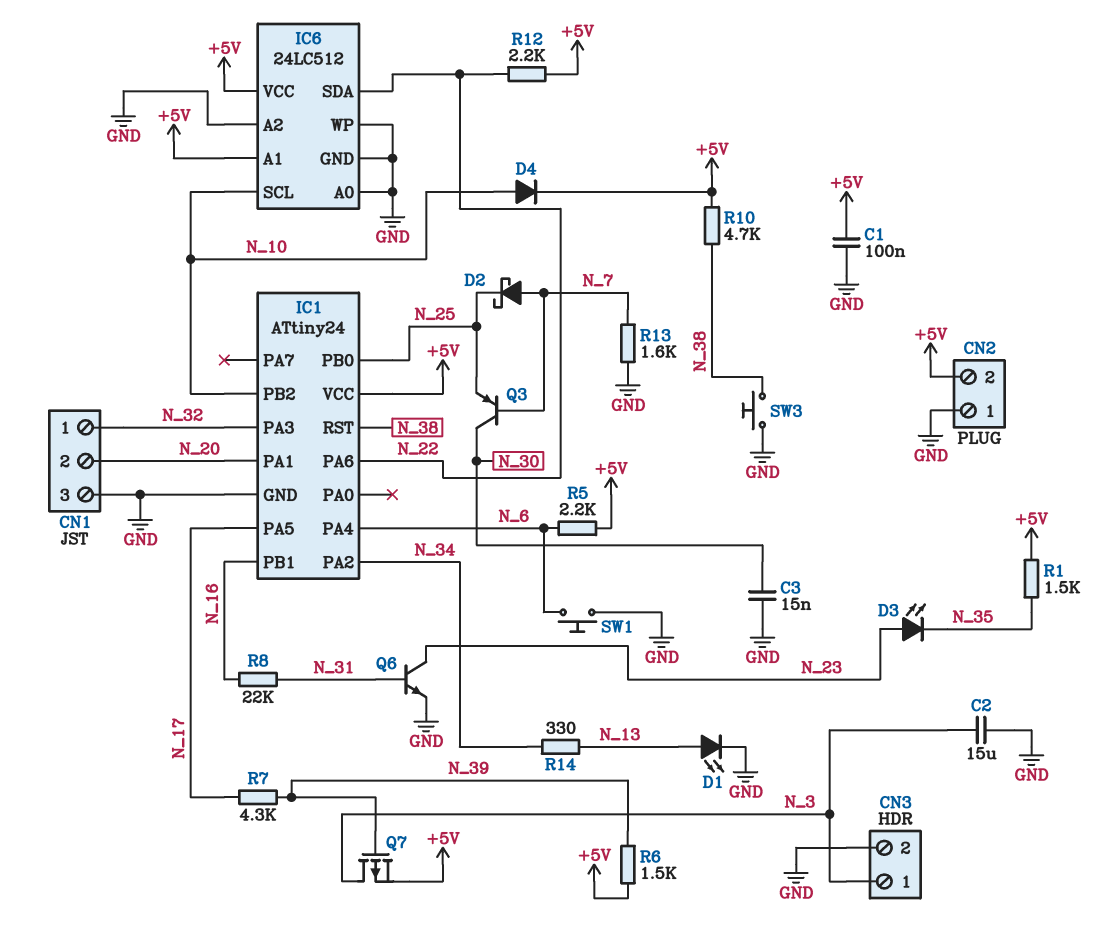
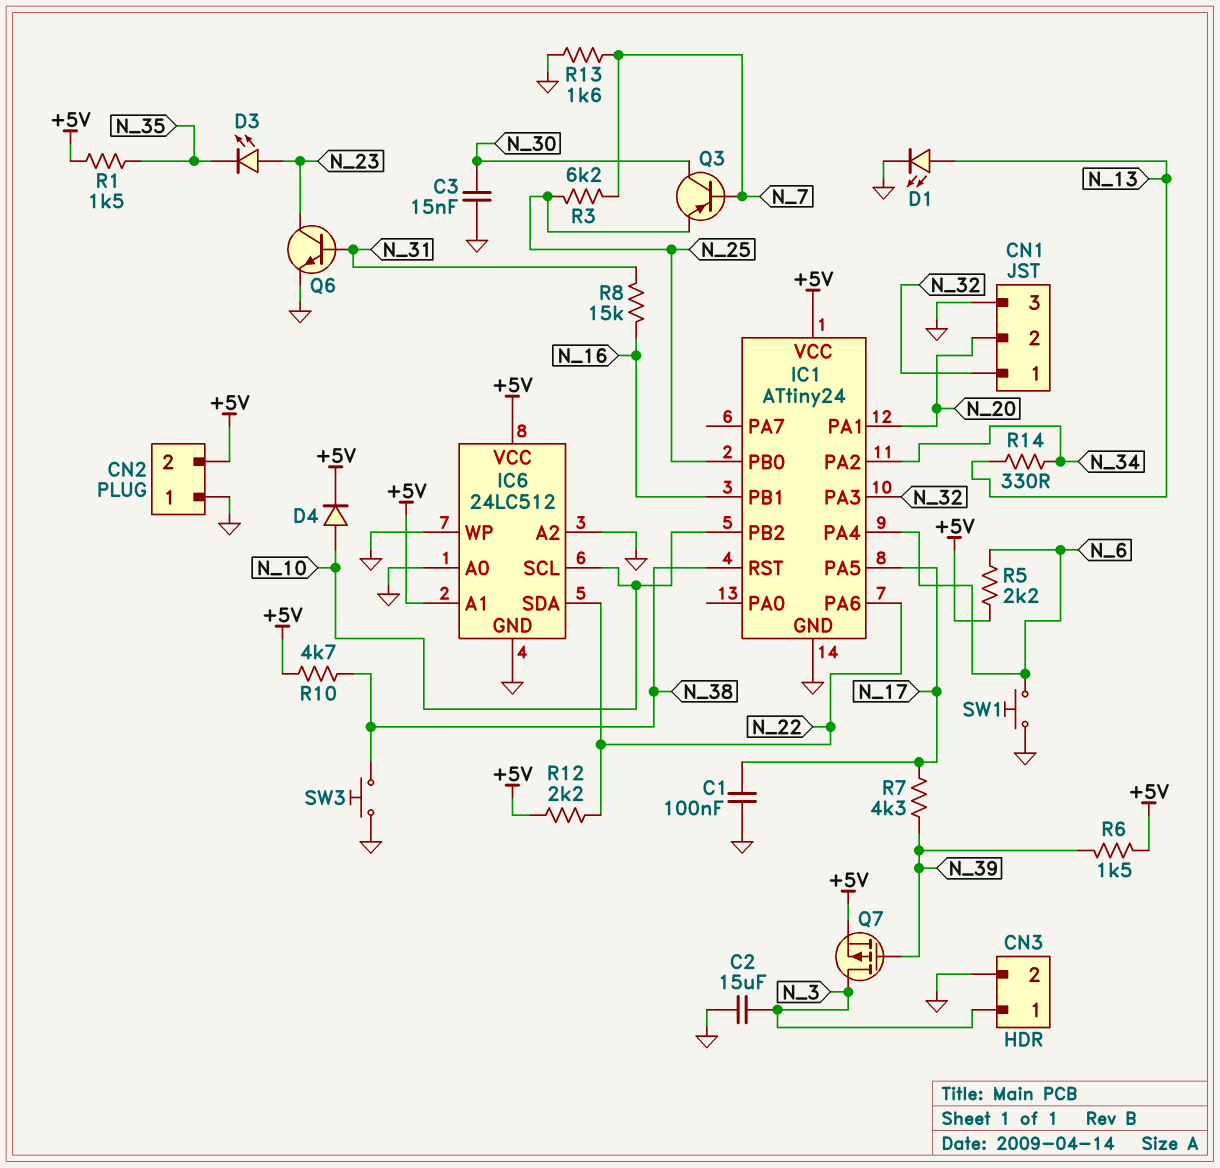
C1: 100nF (+5V, GND) -> 100nF (GND, N_17)
D2: schottky (A N_7, K N_25) -> none
R3: none -> 6.2k (N_7, N_25)
R8: 22k (N_16, N_31) -> 15k (N_16, N_31)

